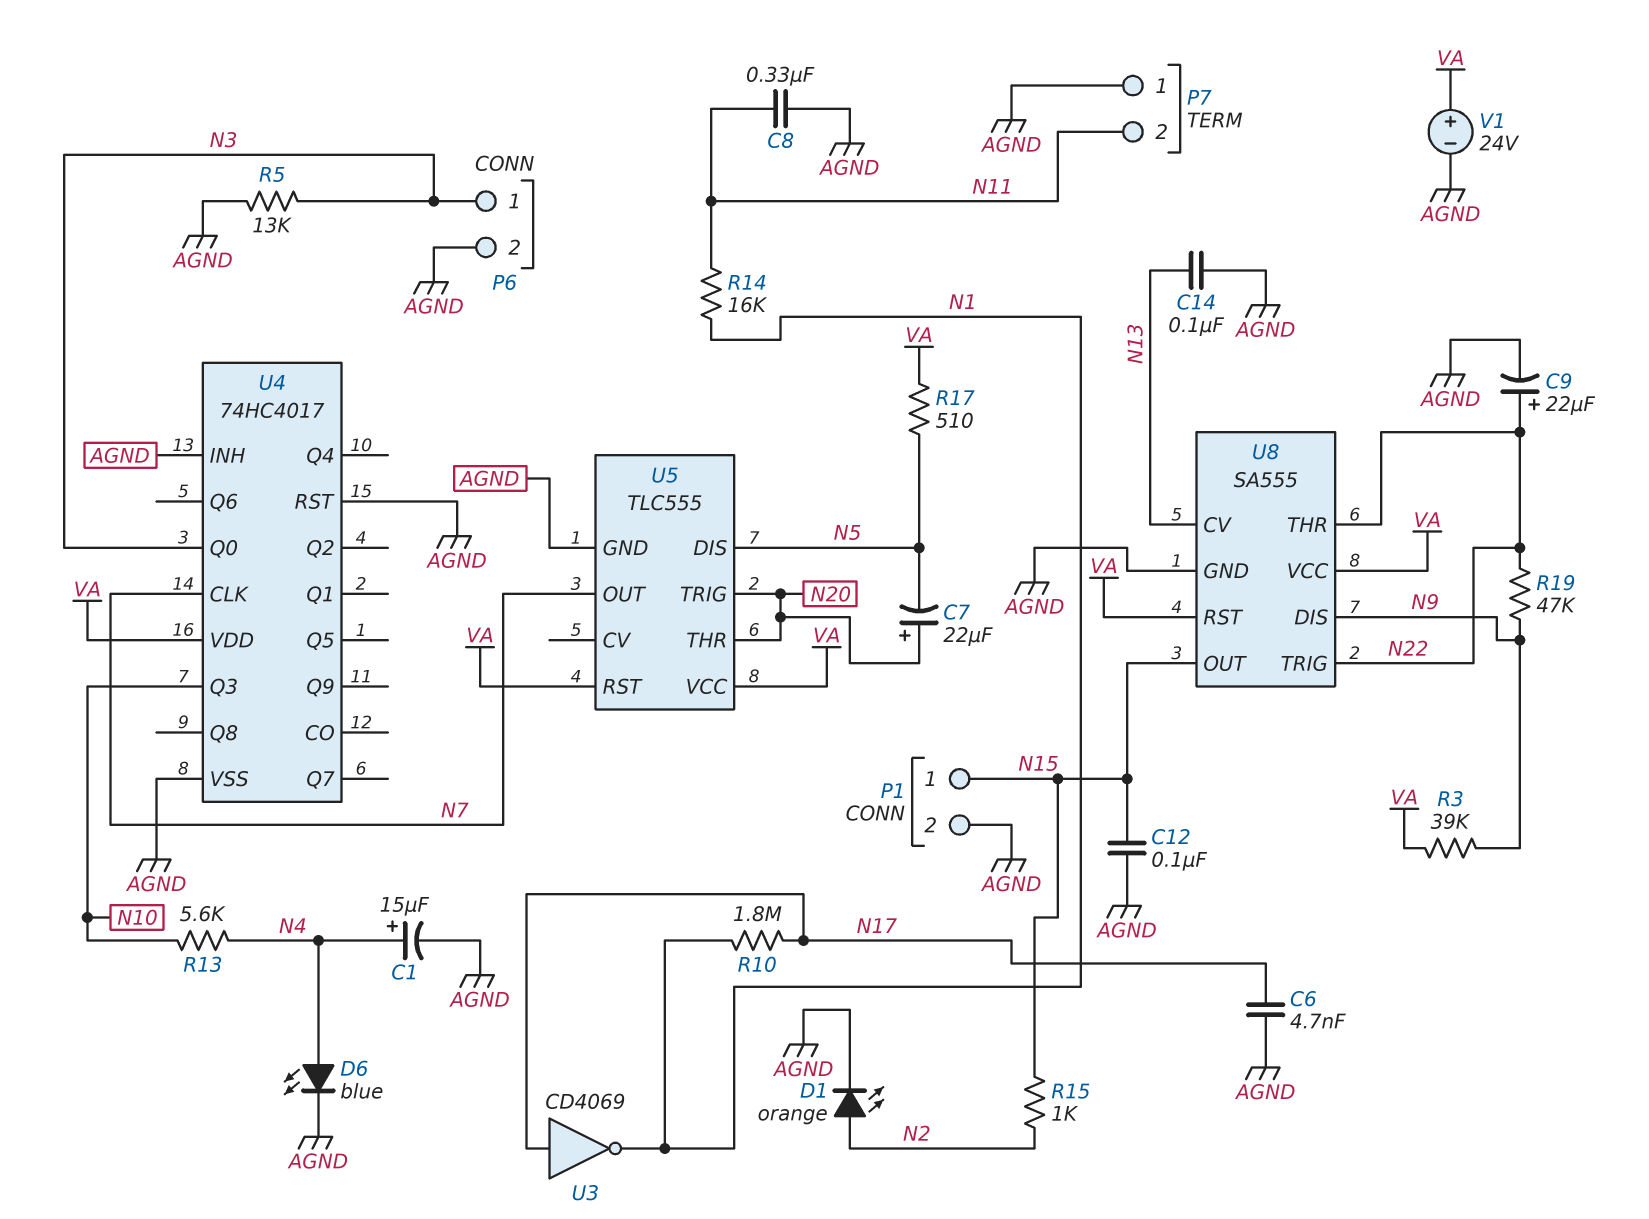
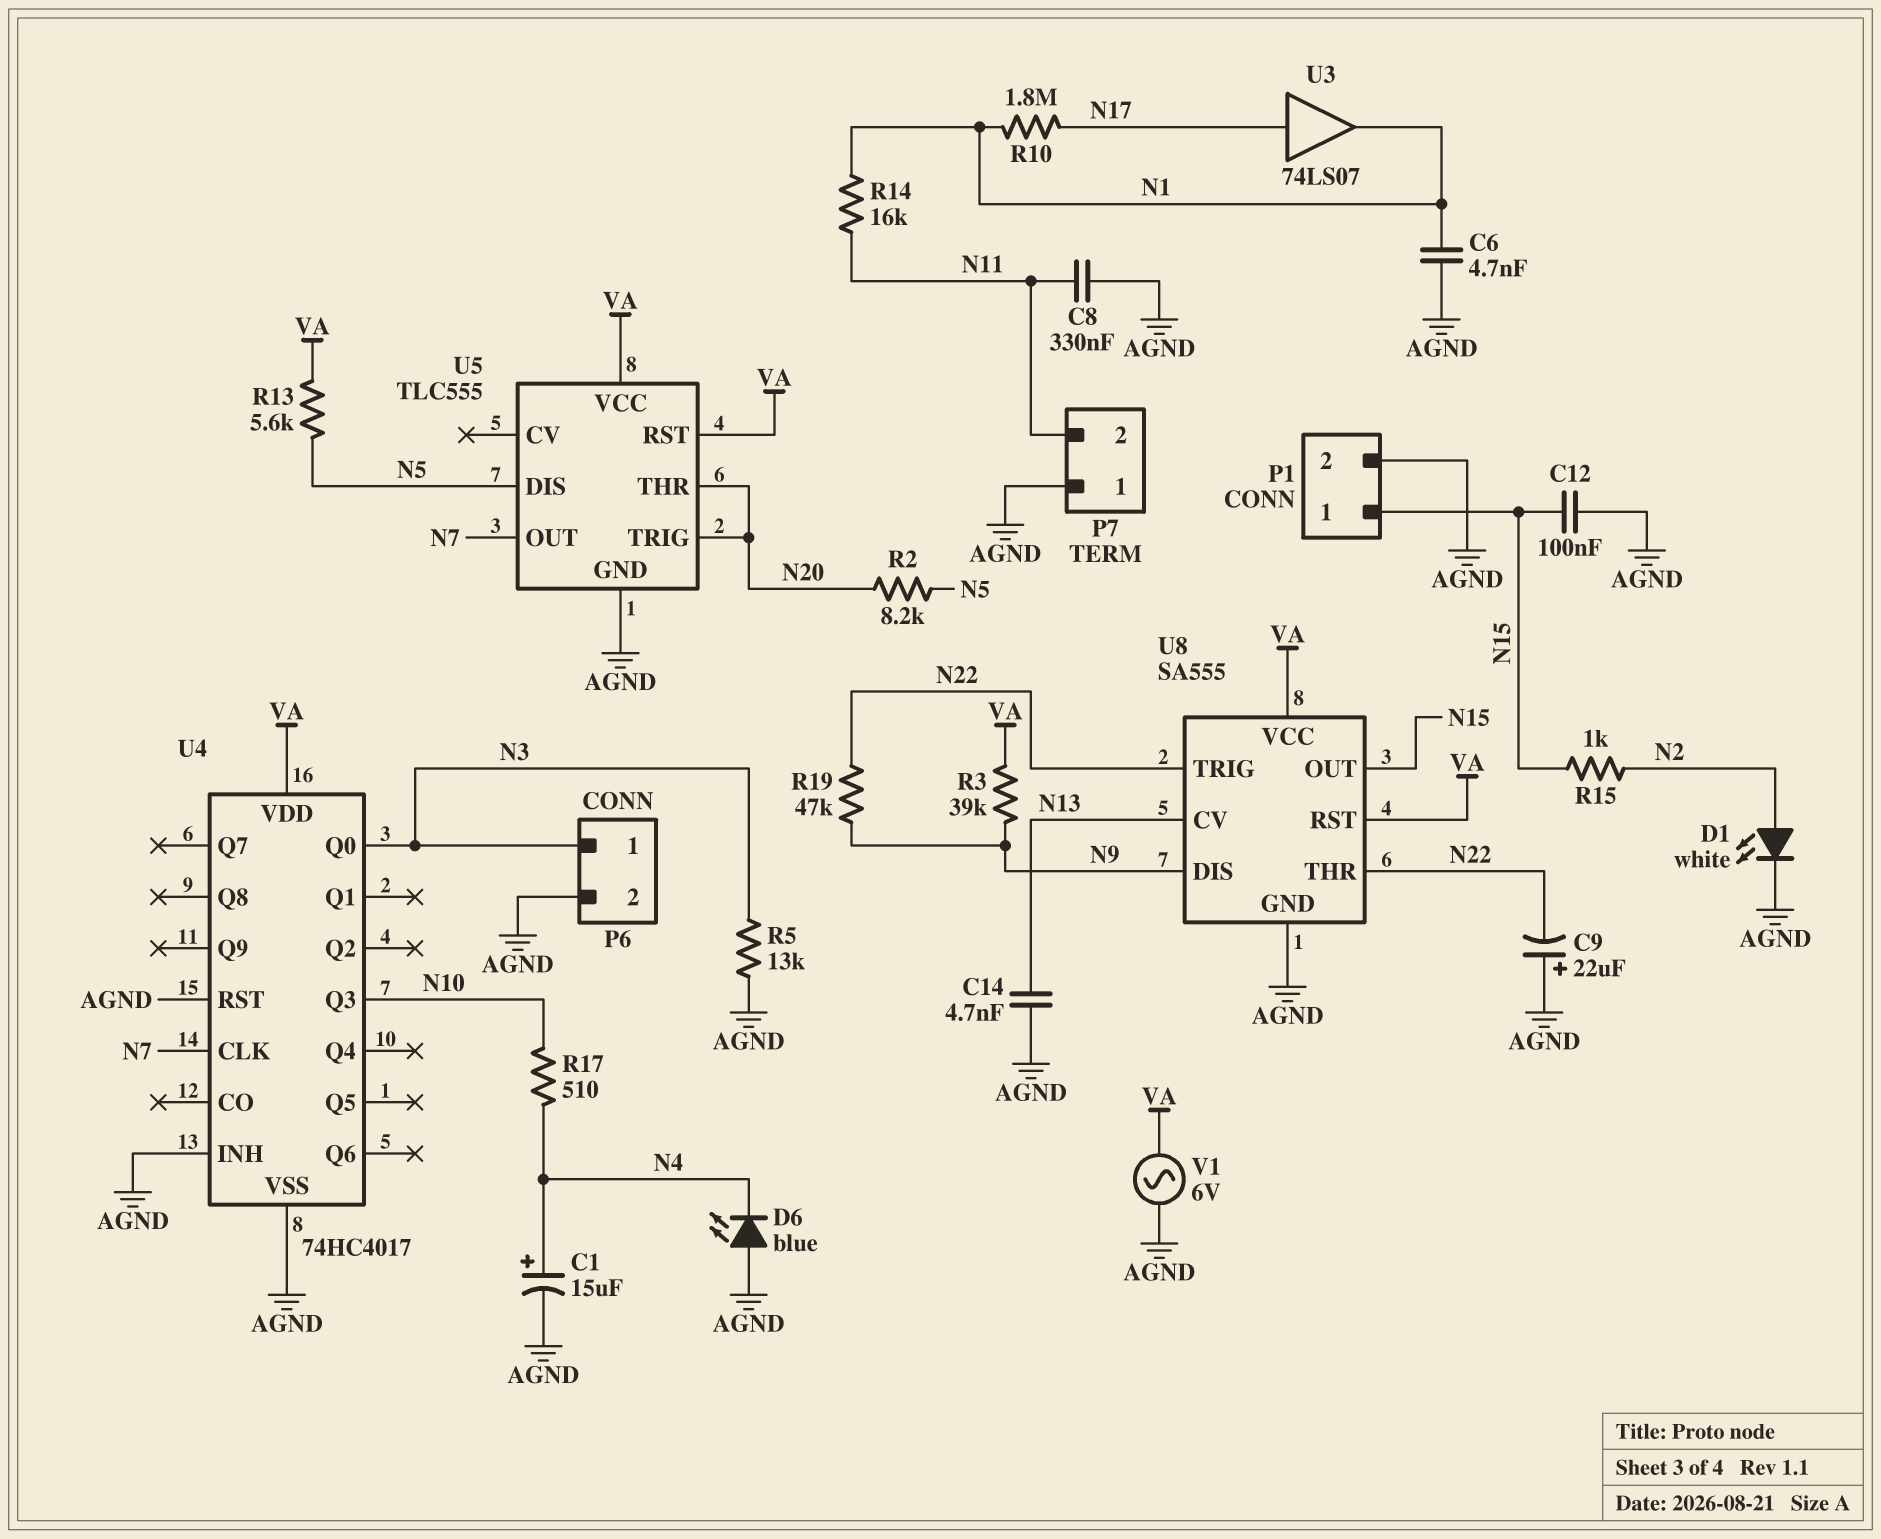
C6: 4.7nF (AGND, N17) -> 4.7nF (AGND, N1)
C7: 22uF (plus N20, minus N5) -> none
C9: 22uF (plus N22, minus AGND) -> 22uF (plus AGND, minus N22)
C14: 100nF (AGND, N13) -> 4.7nF (AGND, N13)
D1: LED orange (A N2, K AGND) -> LED white (A N2, K AGND)
D6: LED blue (A N4, K AGND) -> LED blue (A AGND, K N4)
R2: none -> 8.2k (N5, N20)
R13: 5.6k (N4, N10) -> 5.6k (N5, VA)
R17: 510 (N5, VA) -> 510 (N4, N10)
U3: NOT CD4069 (in N17, out N1) -> buffer 74LS07 (in N17, out N1)
V1: 24V (plus VA, minus AGND) -> AC 6V (AGND, VA)

